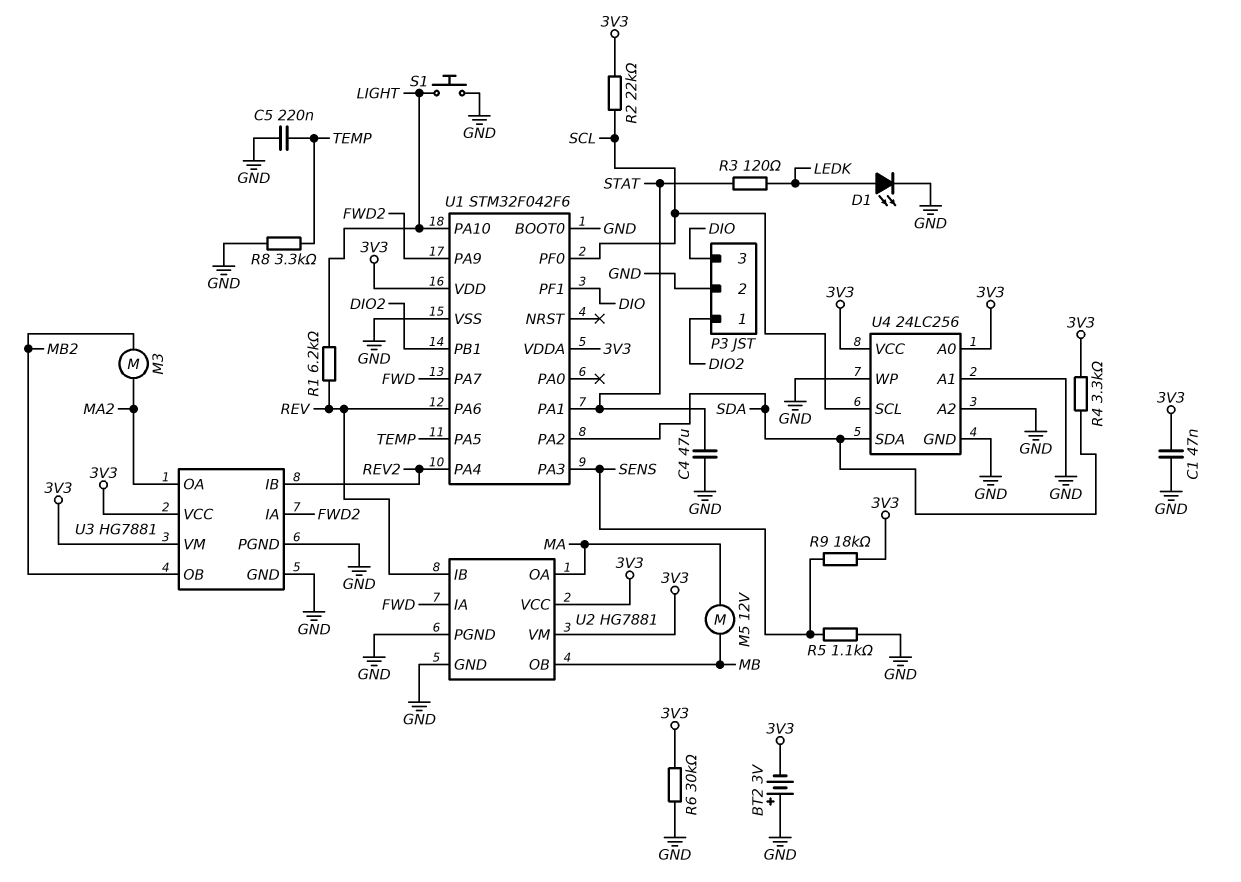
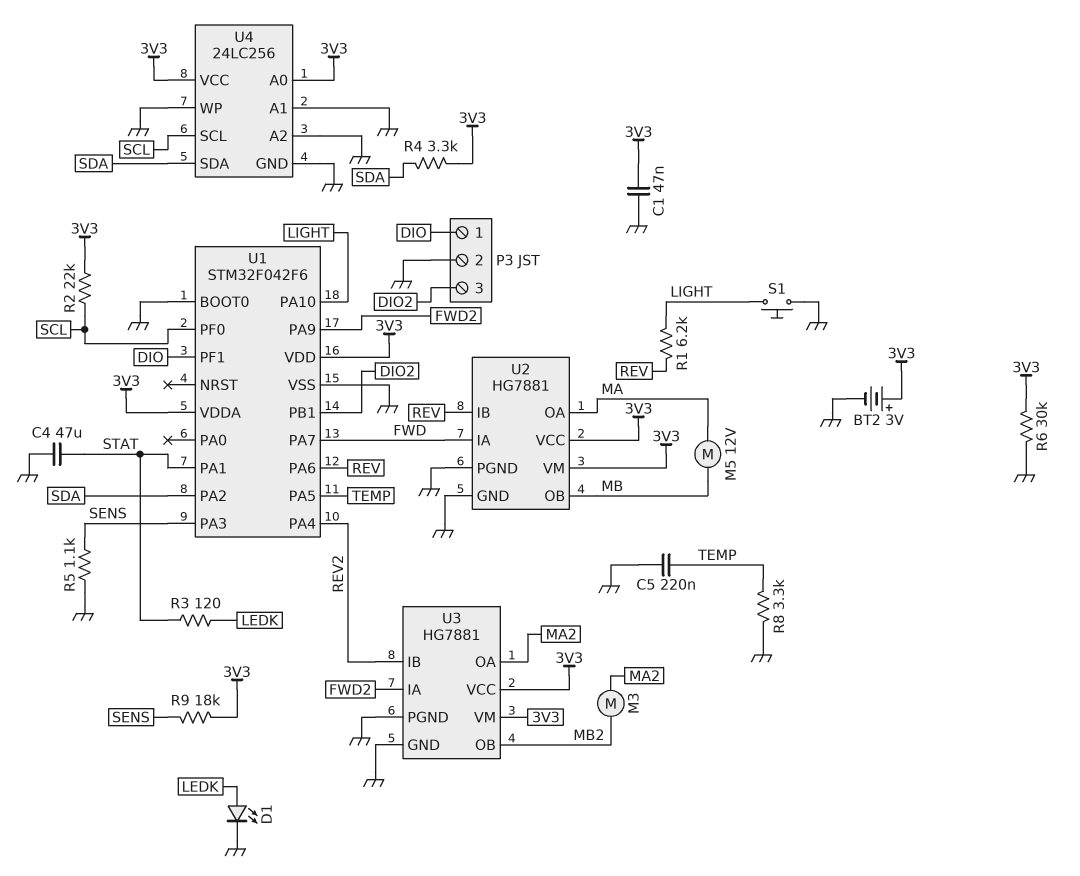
BT2: 3V (plus GND, minus 3V3) -> 3V (plus 3V3, minus GND)
P3 pin 1: DIO2 -> DIO
P3 pin 3: DIO -> DIO2

